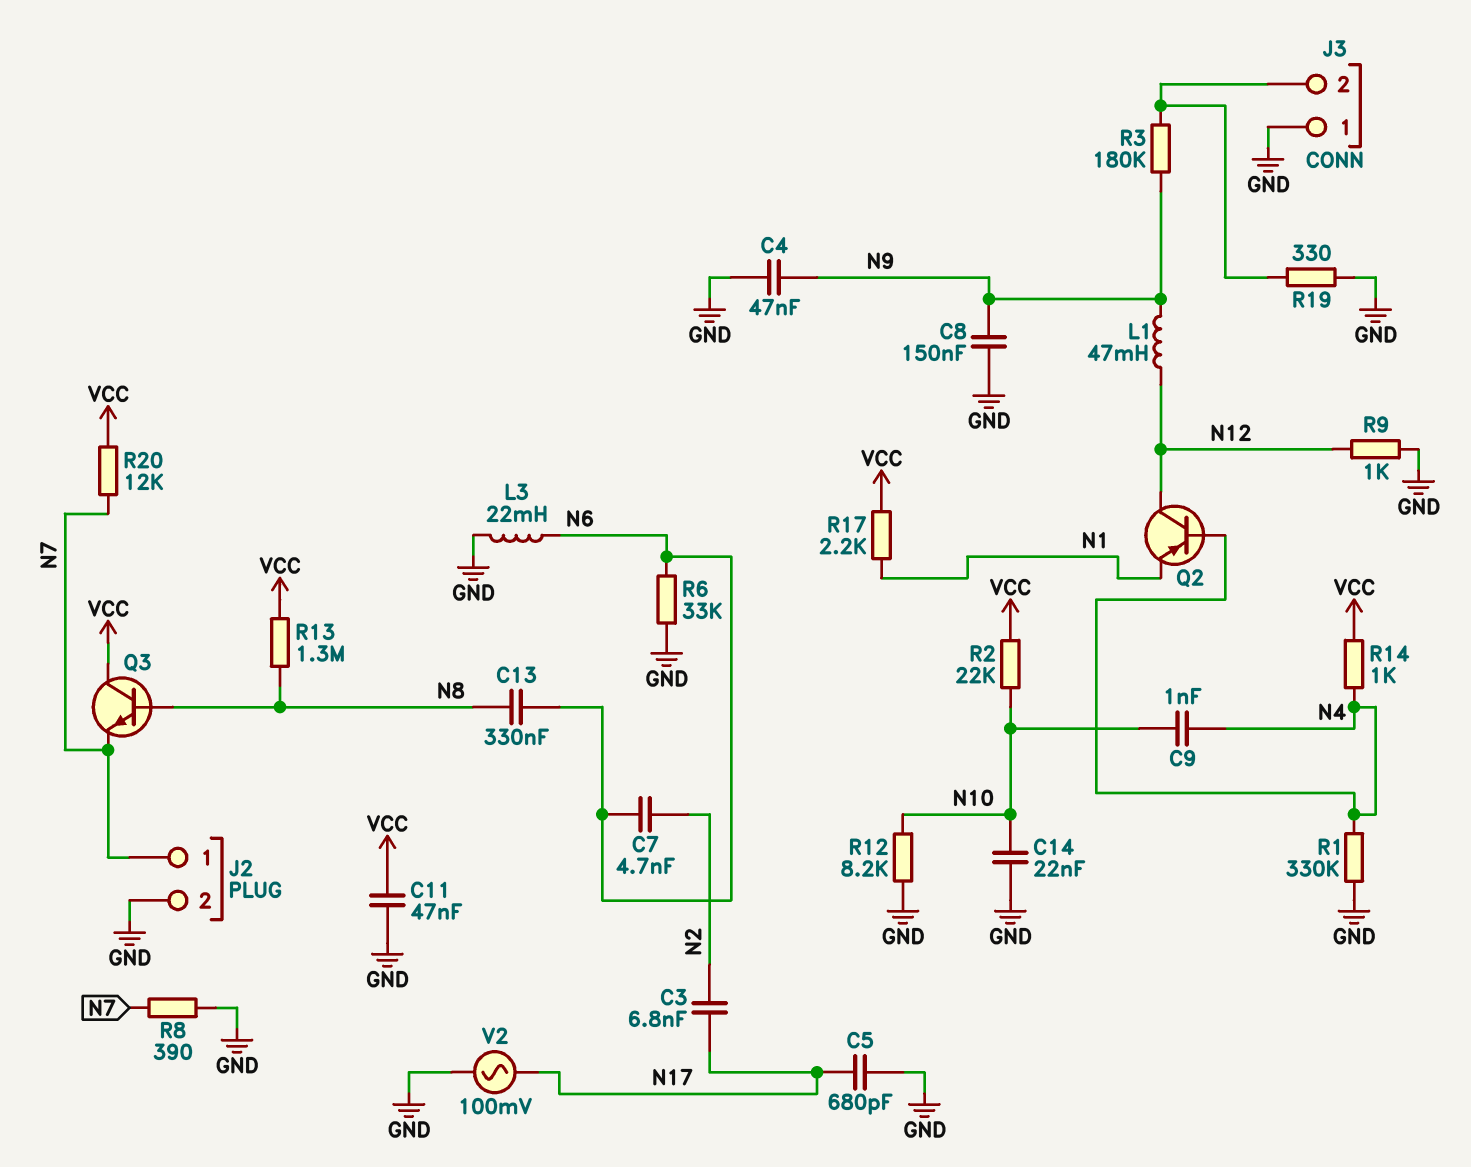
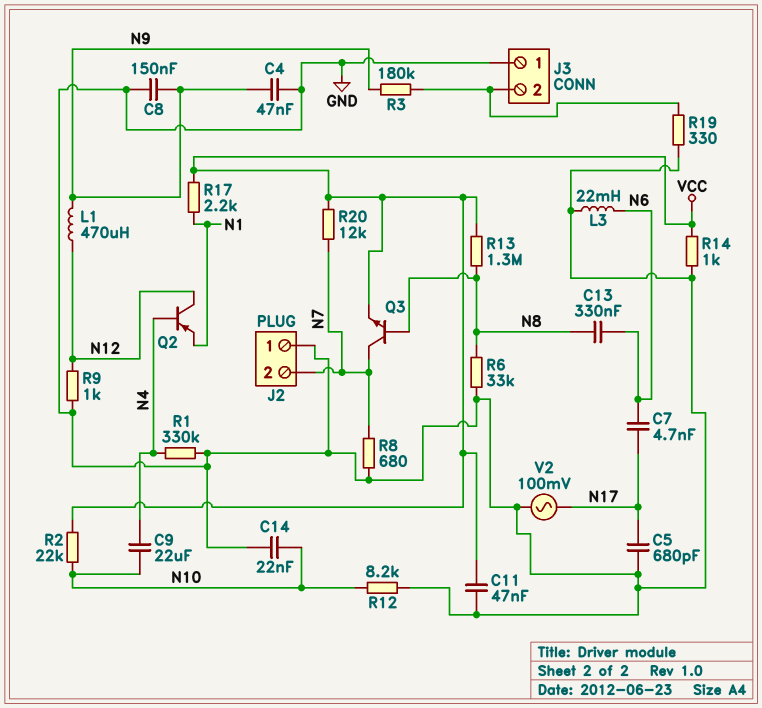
C3: 6.8nF (N2, N17) -> none
C7: 4.7nF (N2, N6) -> 4.7nF (N6, N17)
C9: 1nF (N4, N10) -> 22uF (N4, N10)
J2 pin 1: N7 -> GND
J2 pin 2: GND -> N7
L1: 47mH (N9, N12) -> 470uH (N9, N12)
Q3: NPN (B N8, C VCC, E N7) -> NPN (B N8, C N7, E VCC)
R6: 33k (GND, N6) -> 33k (GND, N8)
R8: 390 (GND, N7) -> 680 (GND, N7)
R14: 1k (N4, VCC) -> 1k (GND, VCC)

